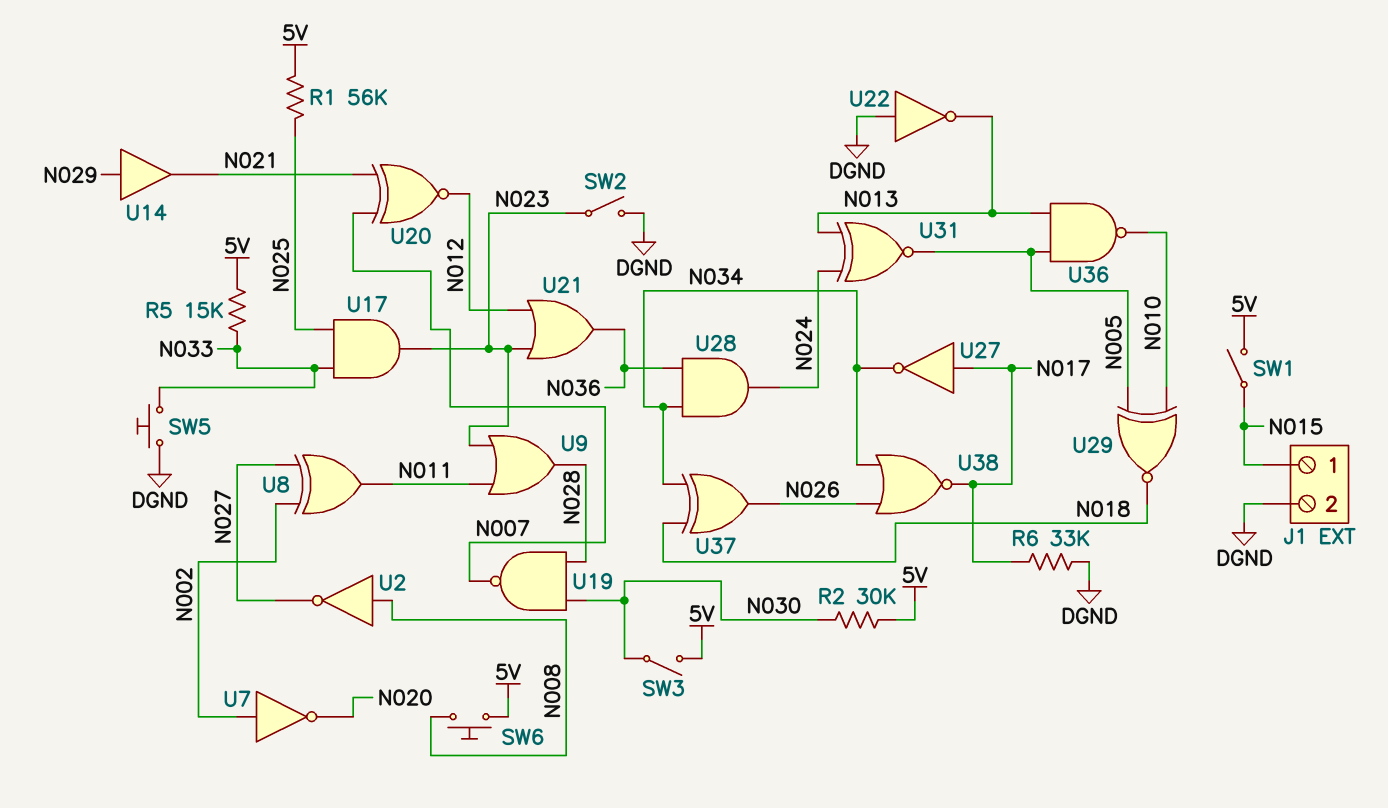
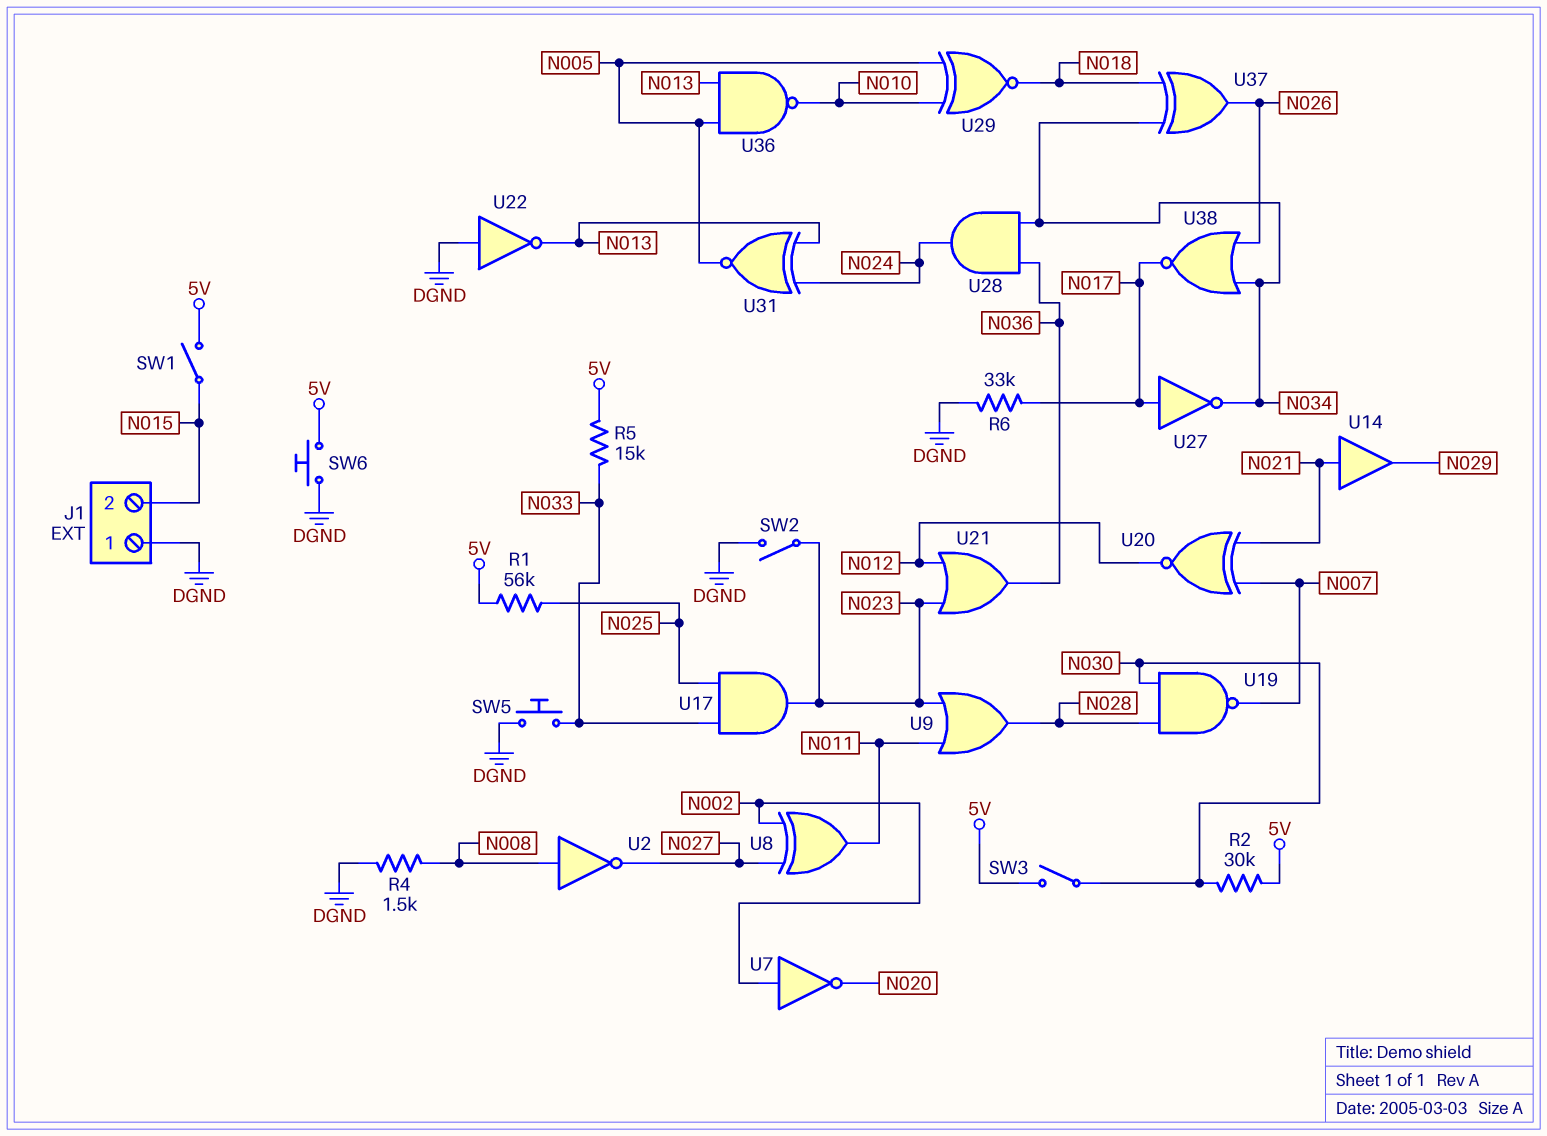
J1 pin 1: N015 -> DGND
J1 pin 2: DGND -> N015
R4: none -> 1.5k (DGND, N008)
SW6: button (5V, N008) -> button (5V, DGND)
U14: buffer (in N029, out N021) -> buffer (in N021, out N029)

